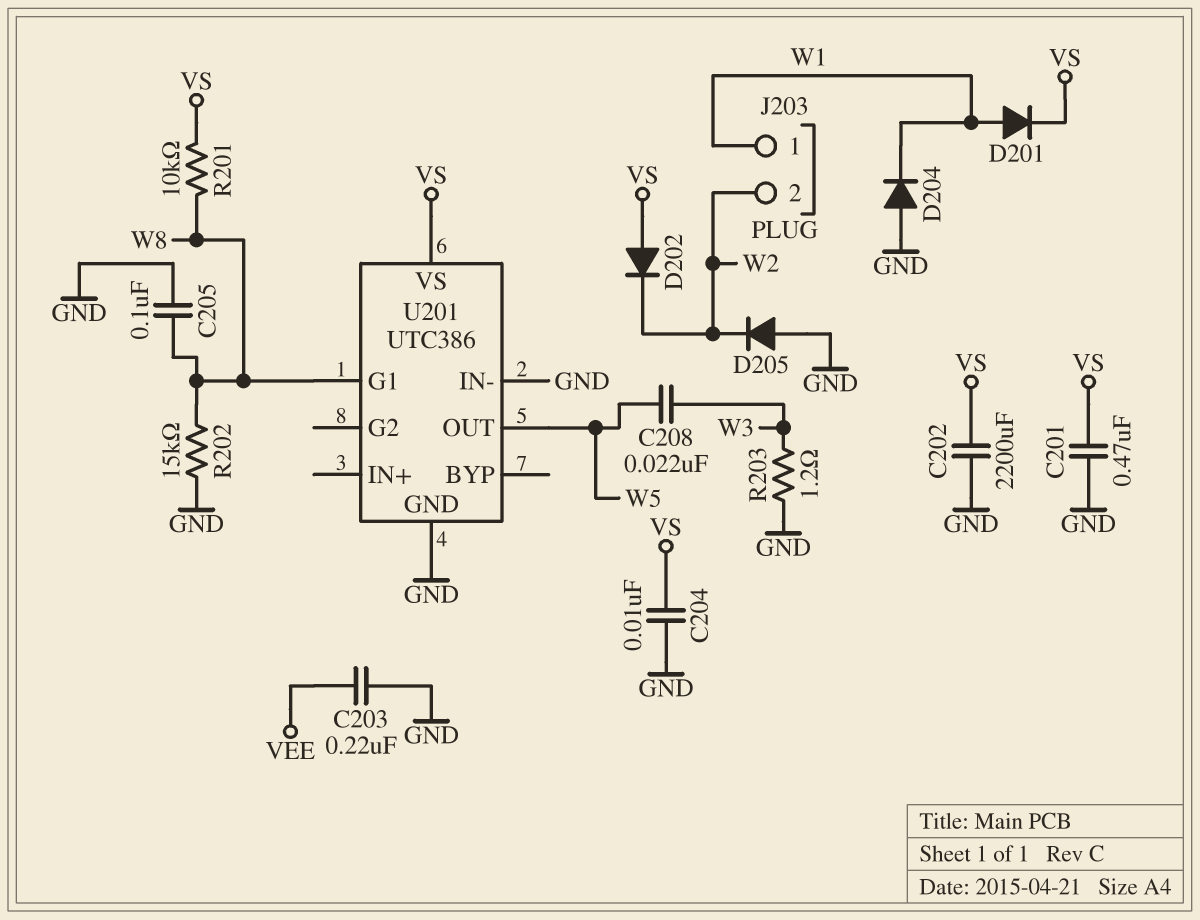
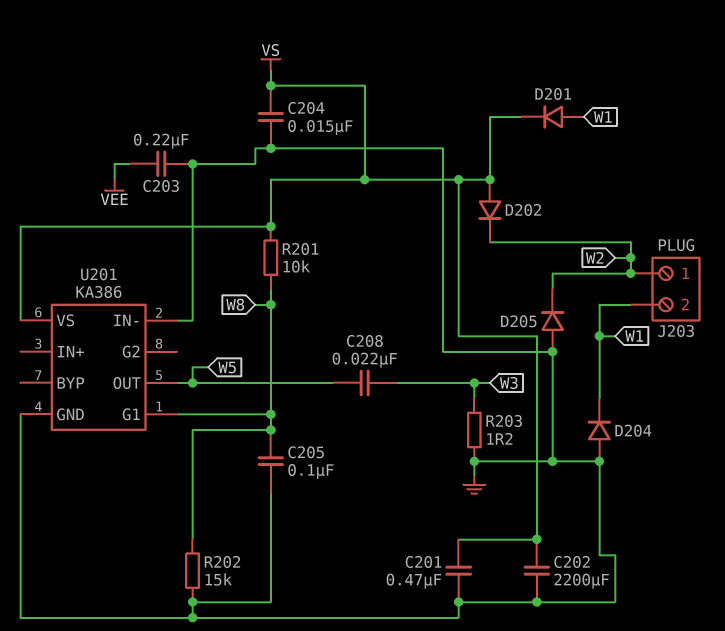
C204: 10nF (GND, VS) -> 15nF (GND, VS)
J203 pin 1: W1 -> W2
J203 pin 2: W2 -> W1
U201: UTC386 -> KA386

